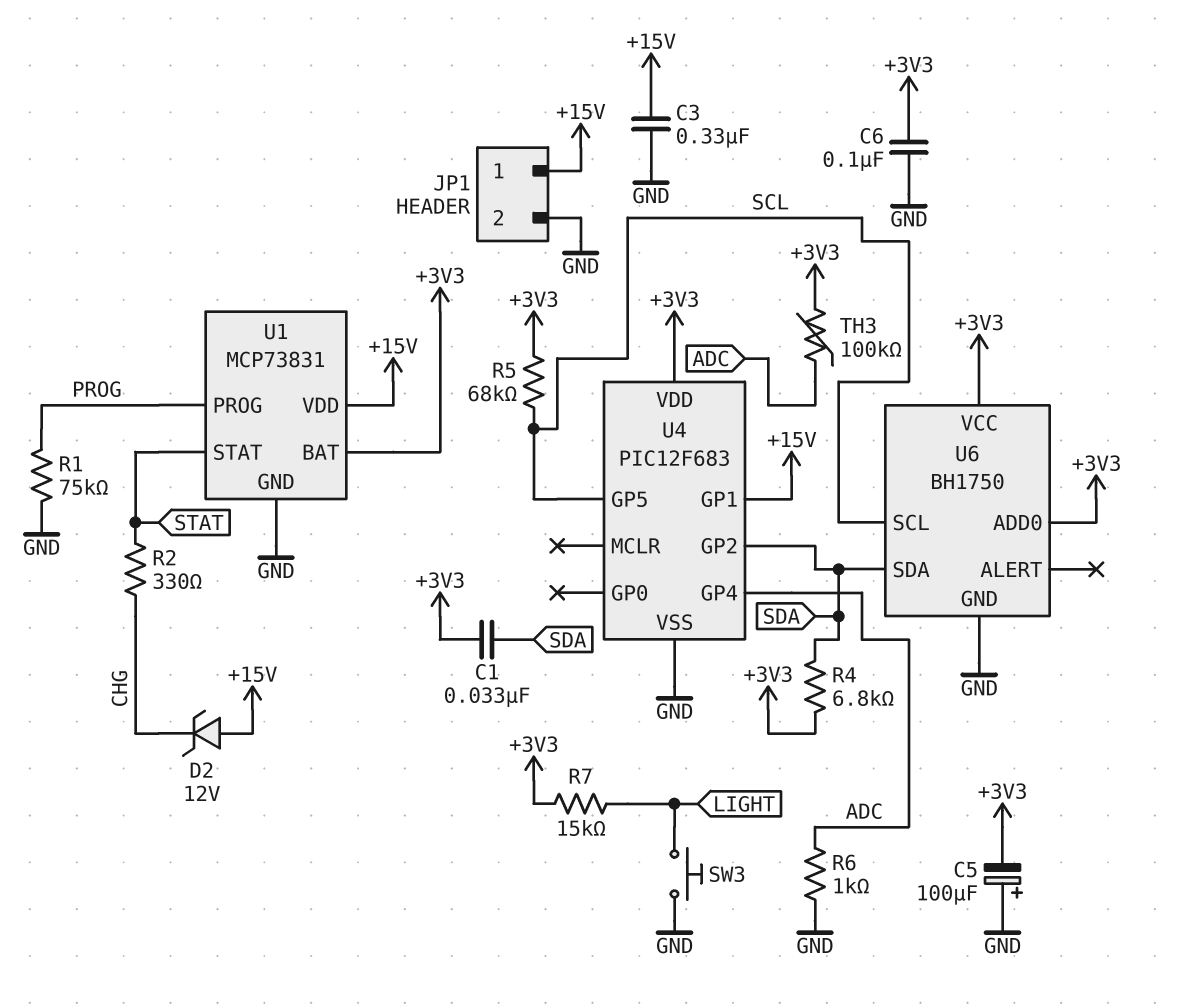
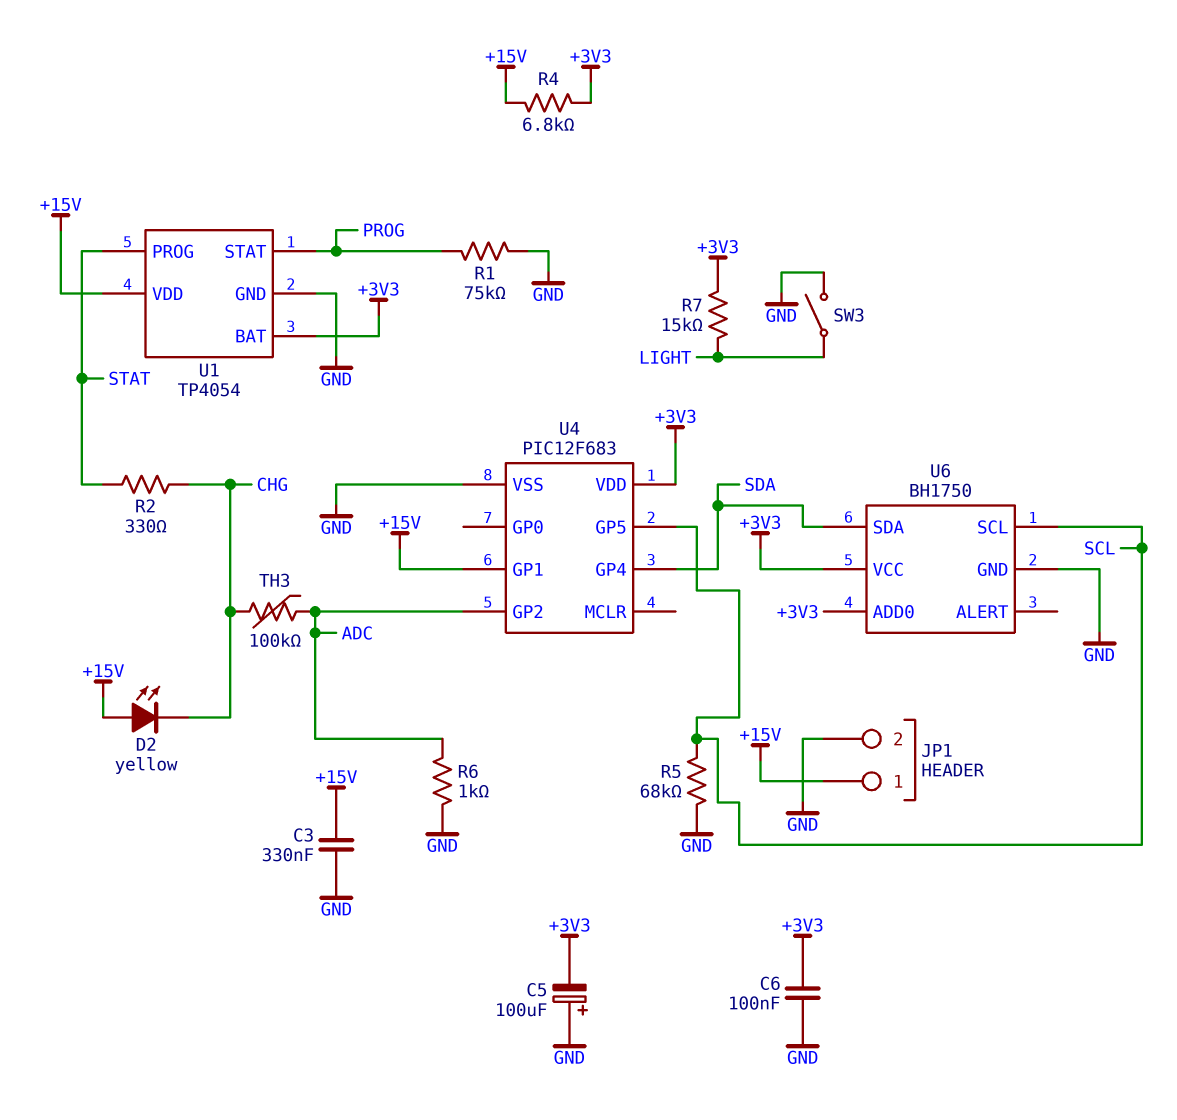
C1: 33nF (+3V3, SDA) -> none
D2: zener 12V (A +15V, K CHG) -> LED yellow (A +15V, K CHG)
R4: 6.8k (+3V3, SDA) -> 6.8k (+3V3, +15V)
R5: 68k (+3V3, SCL) -> 68k (GND, SCL)
SW3: button (GND, LIGHT) -> switch (GND, LIGHT)
TH3: 100k (+3V3, ADC) -> 100k (ADC, CHG)
U1: MCP73831 -> TP4054
U1 pin PROG: PROG -> STAT
U1 pin STAT: STAT -> PROG
U4 pin GP2: SDA -> ADC
U4 pin GP4: ADC -> SDA

